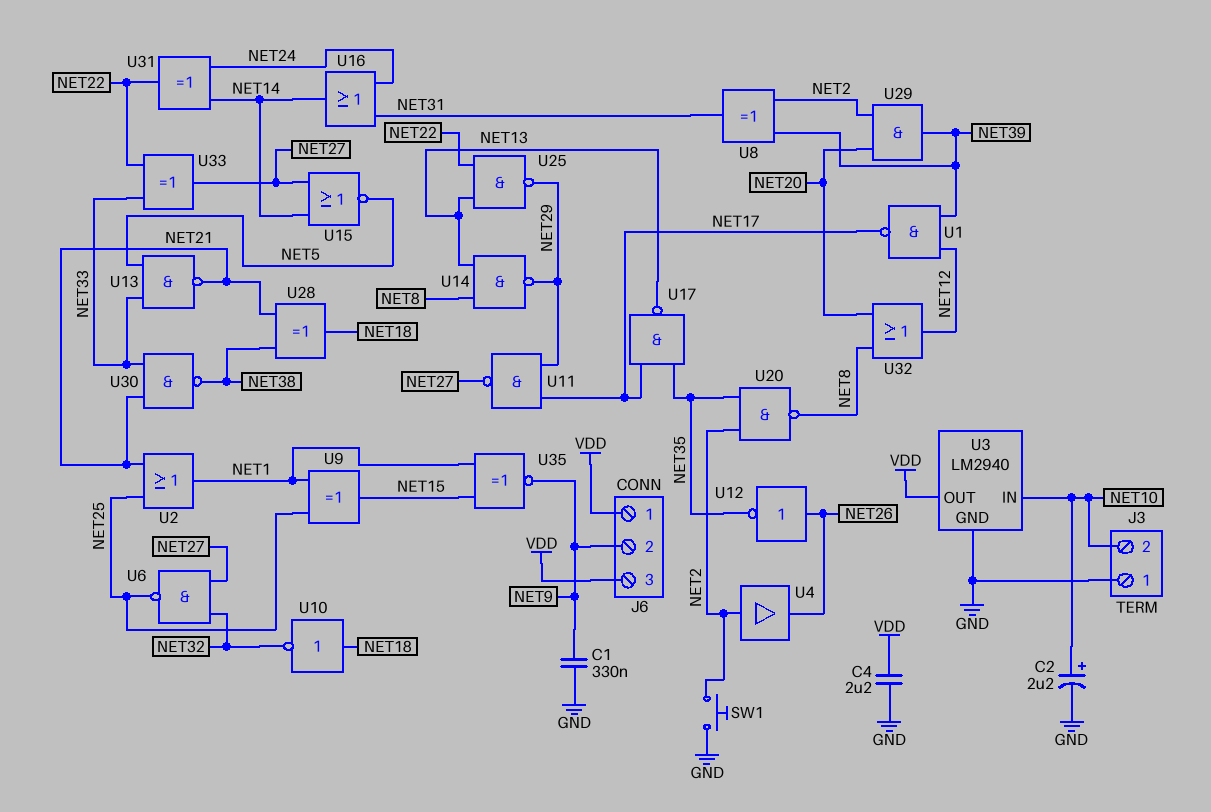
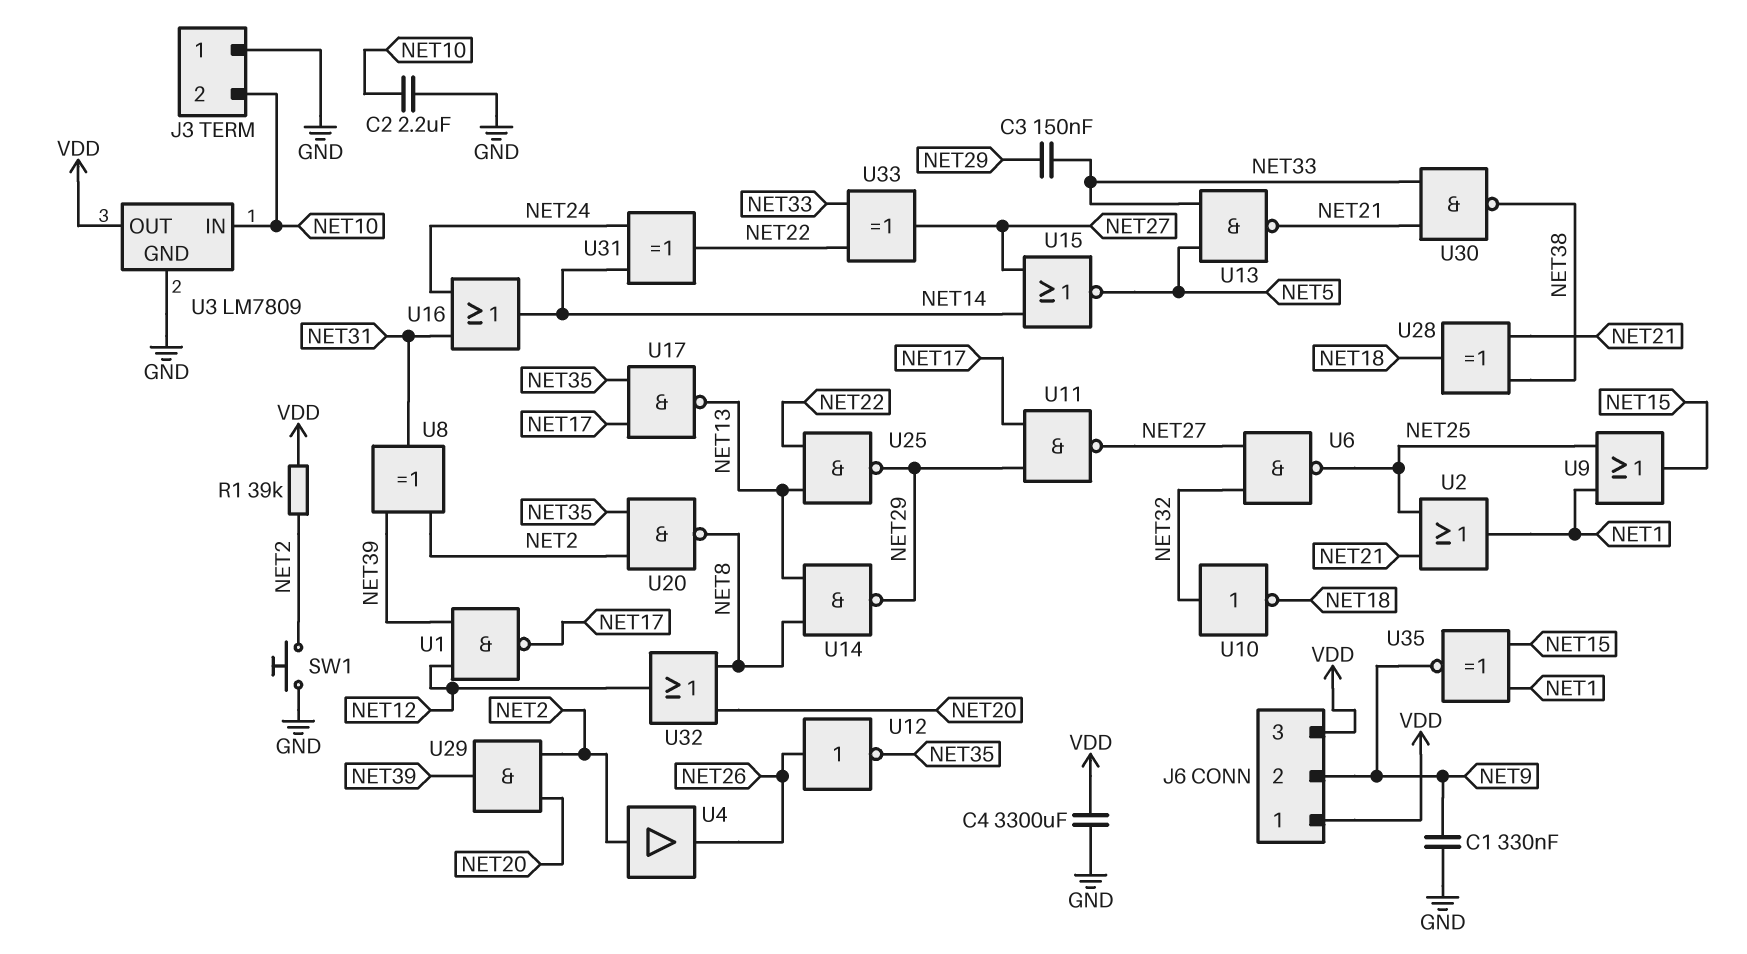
C2: 2.2uF (plus NET10, minus GND) -> 2.2uF (GND, NET10)
C3: none -> 150nF (NET29, NET33)
C4: 2.2uF (GND, VDD) -> 3300uF (GND, VDD)
R1: none -> 39k (NET2, VDD)
U3: LM2940 -> LM7809
U9: XOR (in NET1, in NET25, out NET15) -> OR (in NET1, in NET25, out NET15)
U10: NOT (in NET18, out NET32) -> NOT (in NET32, out NET18)

